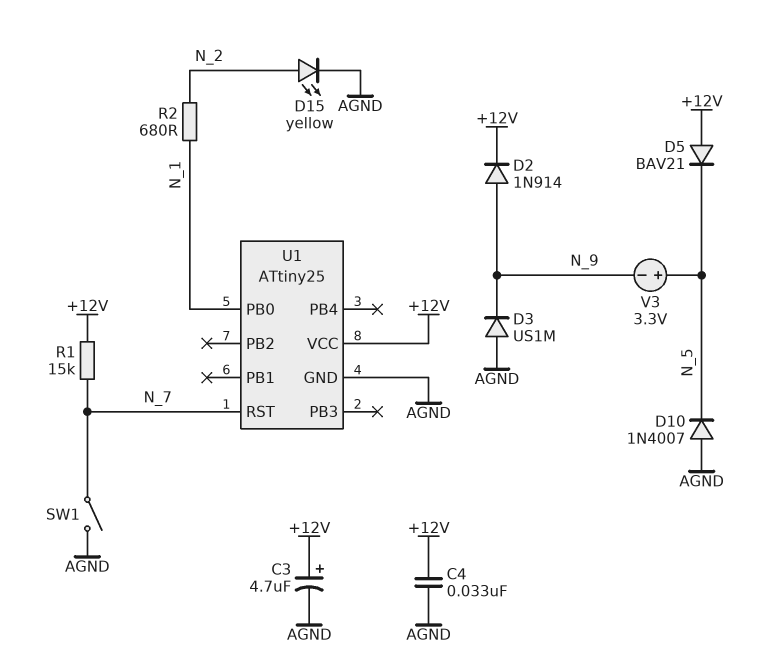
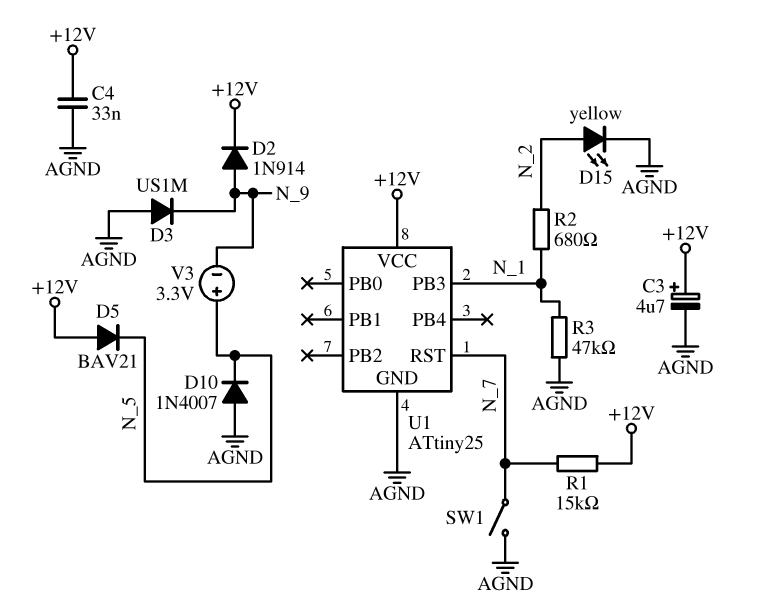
R3: none -> 47k (AGND, N_1)
U1 pin PB0: N_1 -> none
U1 pin PB3: none -> N_1

